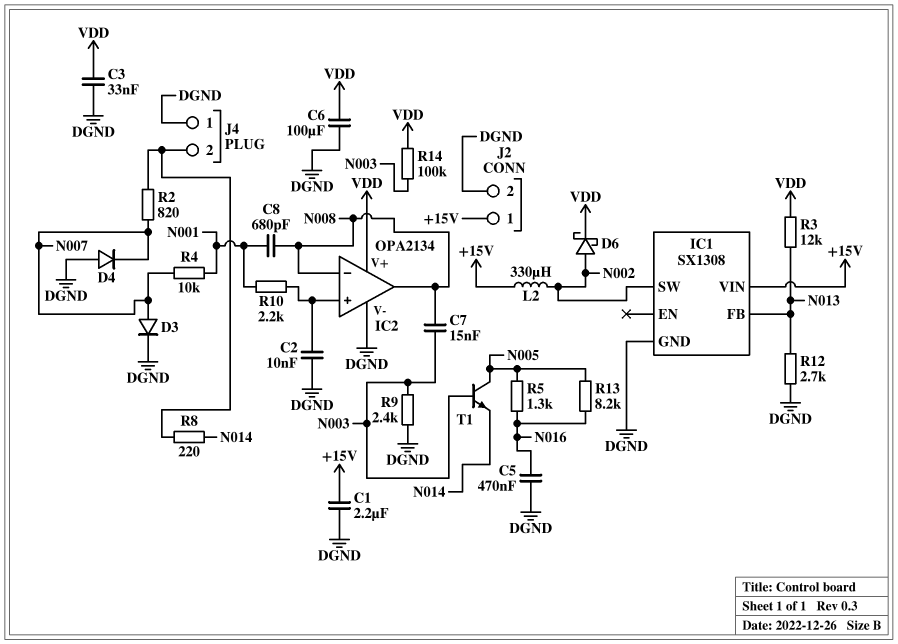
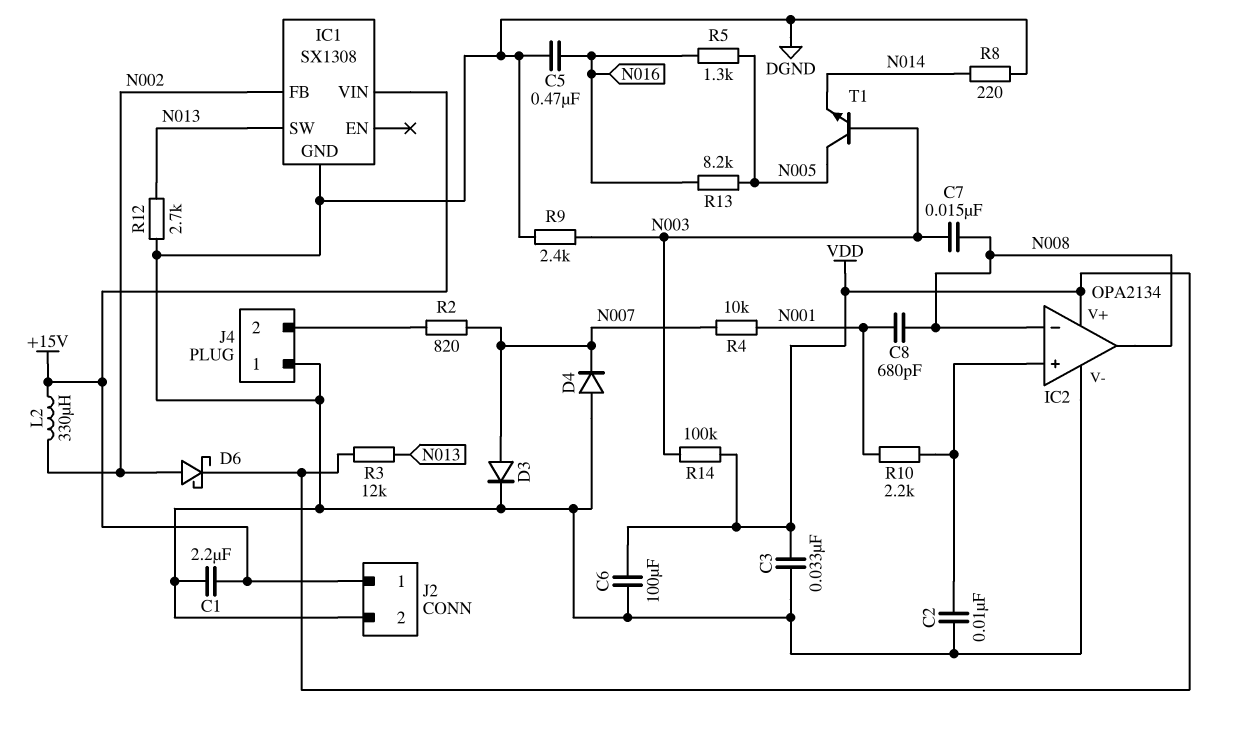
IC1 pin FB: N013 -> N002
IC1 pin SW: N002 -> N013
R8: 220 (J4/2, N014) -> 220 (DGND, N014)

